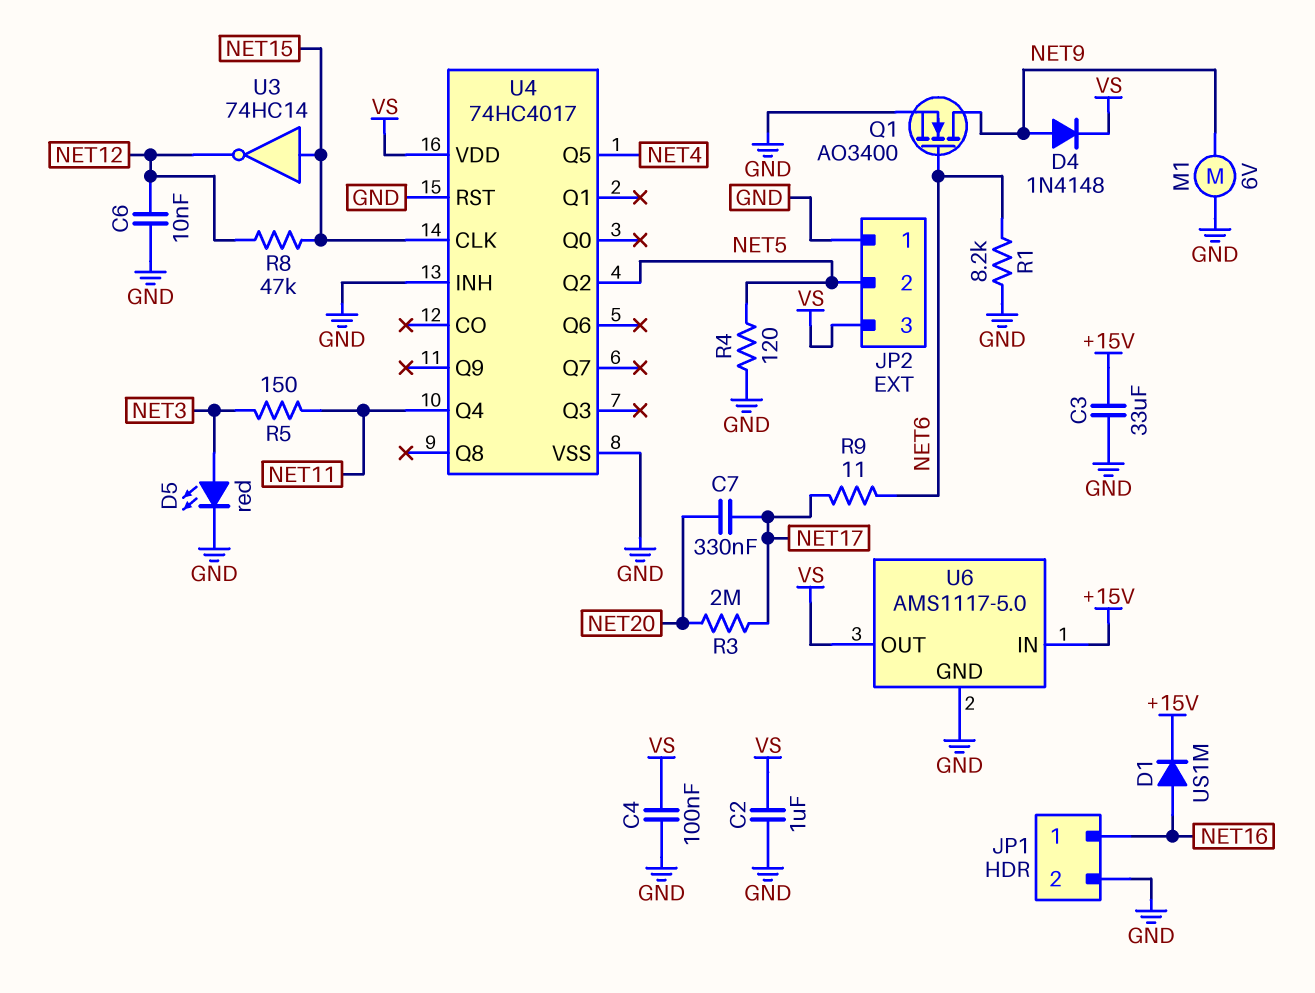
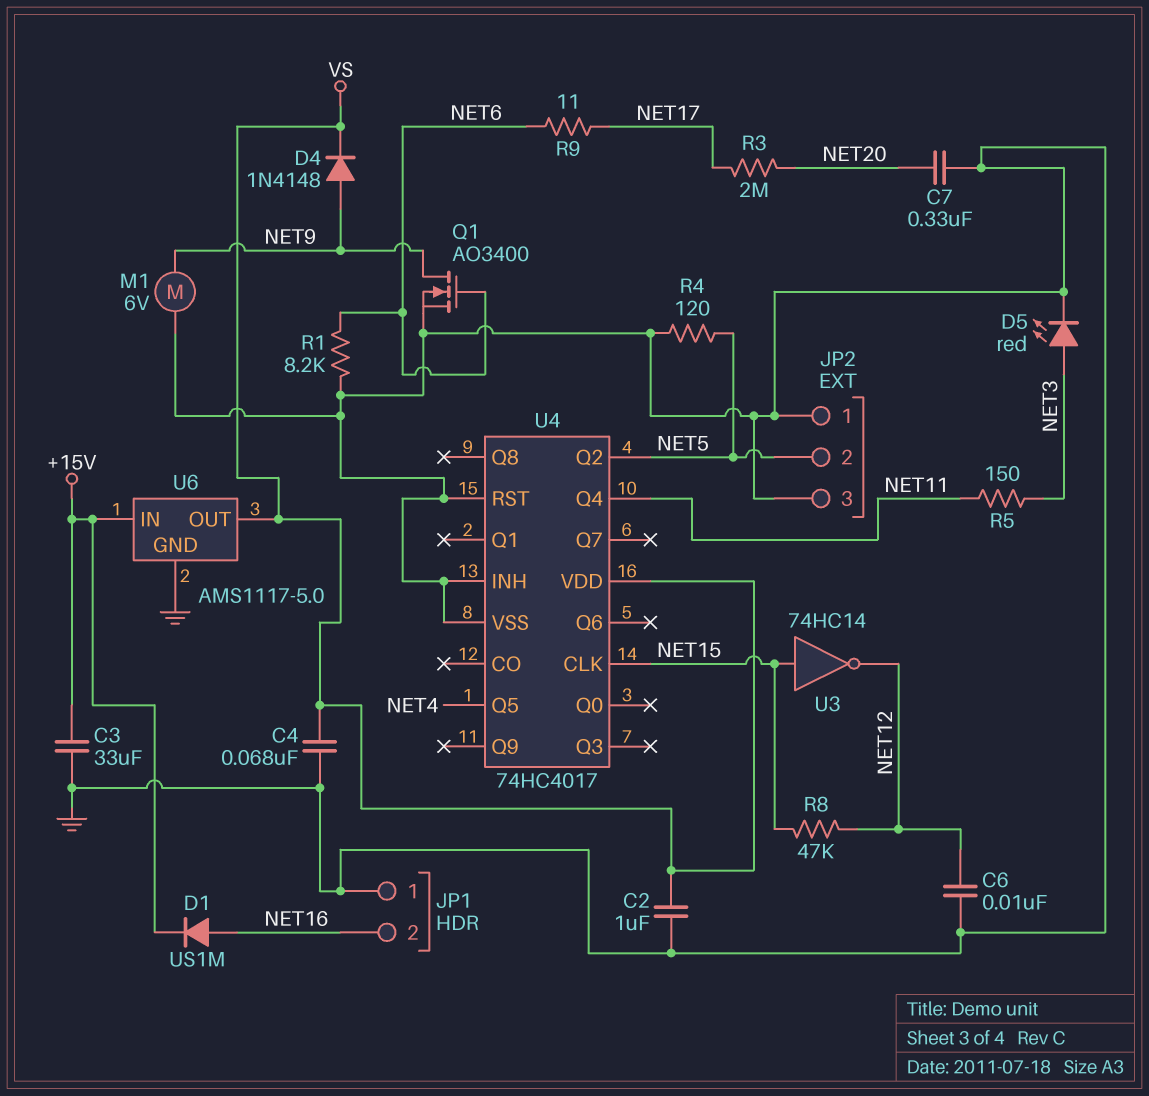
C4: 100nF (GND, VS) -> 68nF (GND, VS)
C7: 330nF (NET17, NET20) -> 330nF (GND, NET20)
JP1 pin 1: NET16 -> GND
JP1 pin 2: GND -> NET16
JP2 pin 3: VS -> GND

